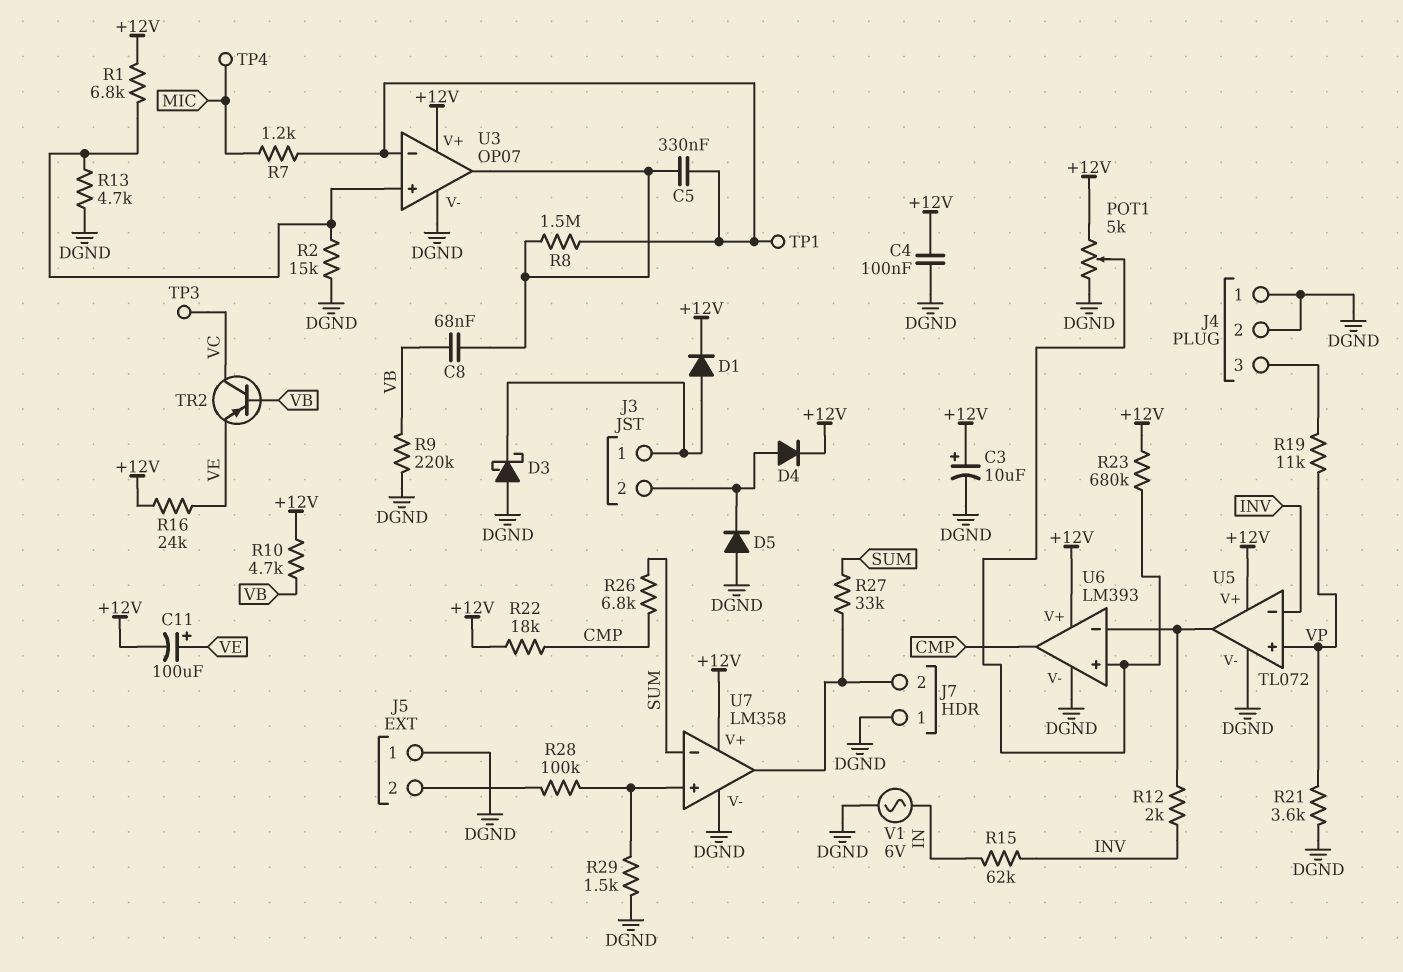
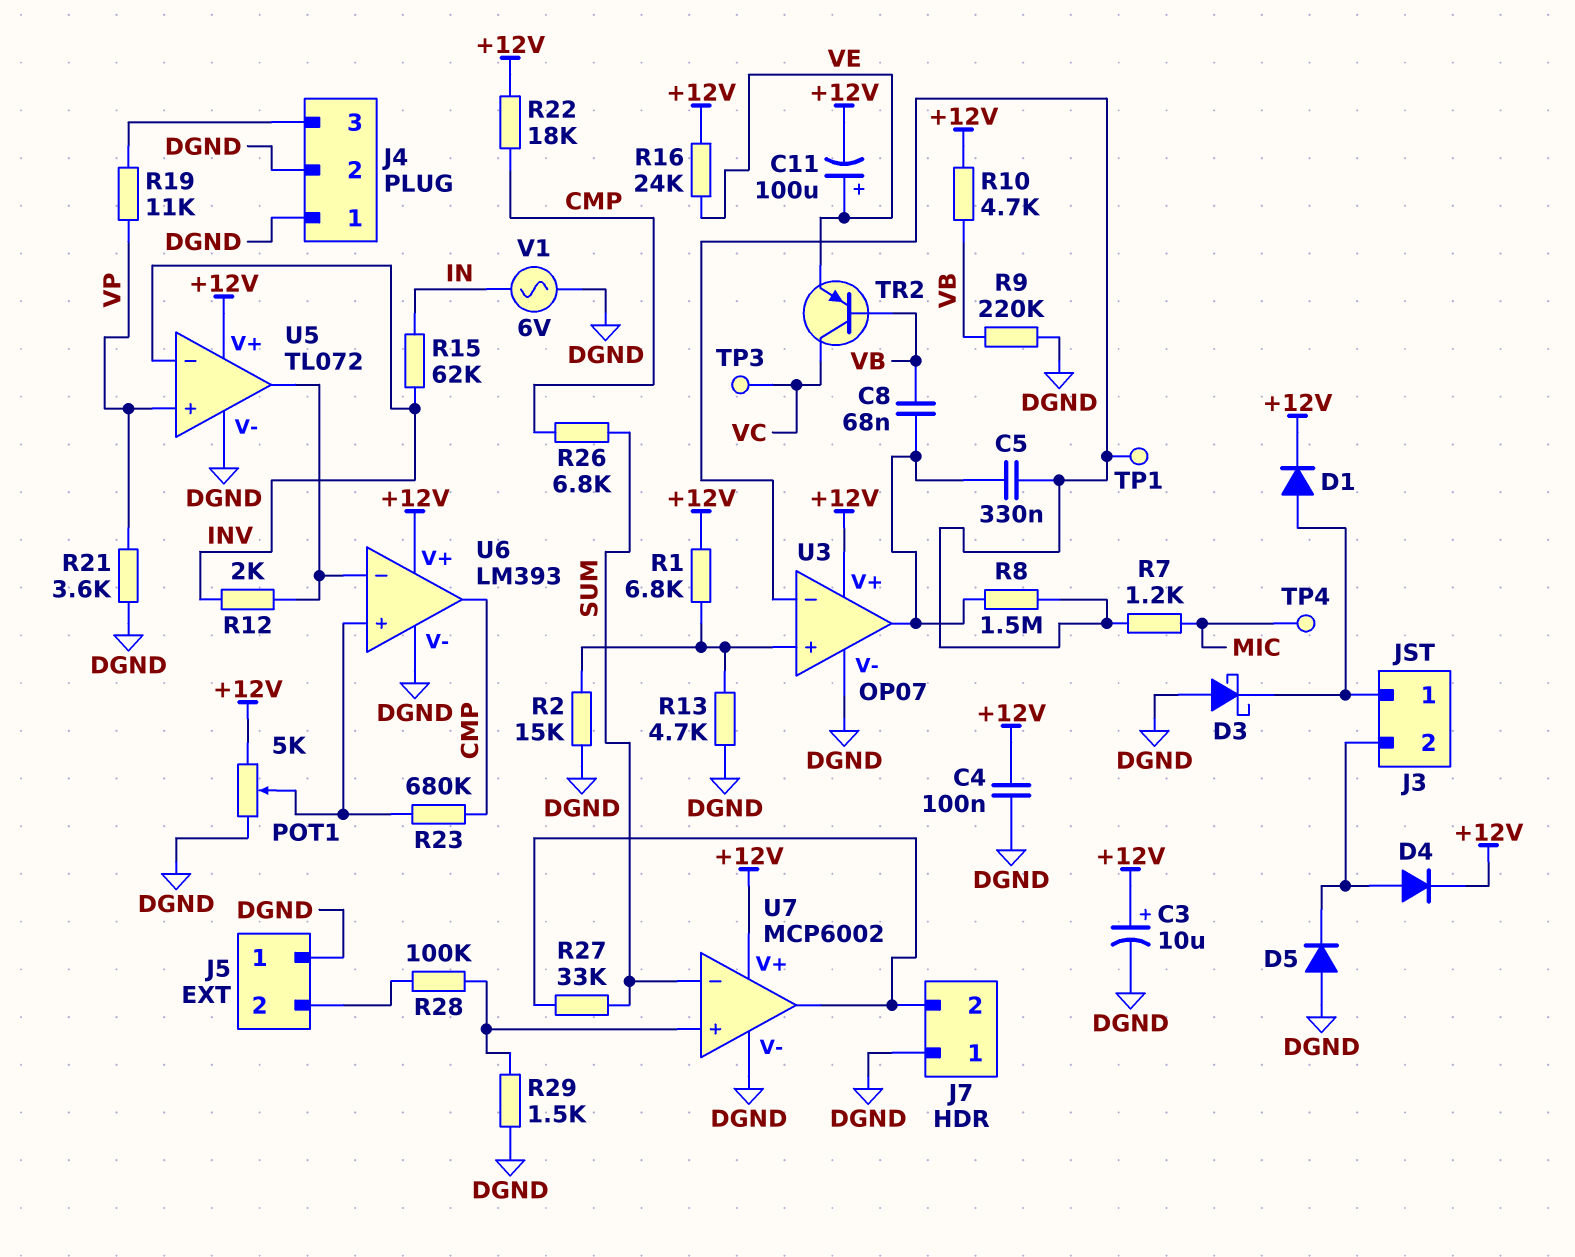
R23: 680k (+12V, U6/in+) -> 680k (CMP, U6/in+)
U7: LM358 -> MCP6002

